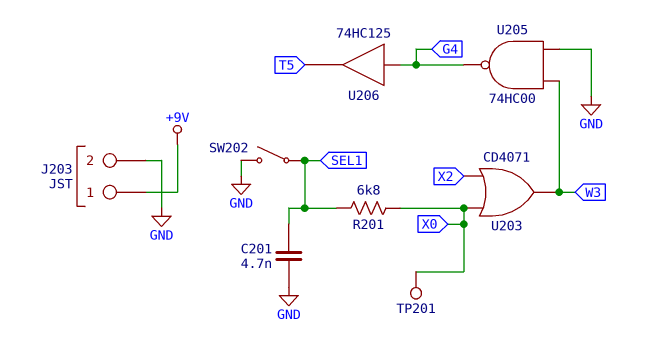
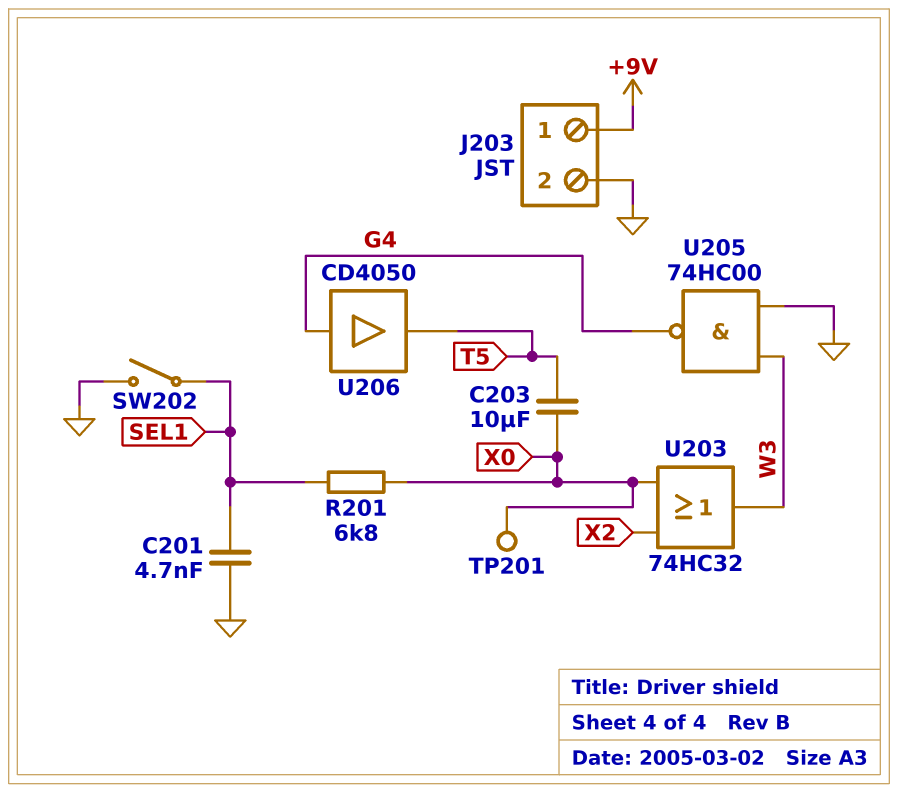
C203: none -> 10uF (T5, X0)
U203: OR CD4071 (in X0, in X2, out W3) -> OR 74HC32 (in X0, in X2, out W3)
U206: buffer 74HC125 (in G4, out T5) -> buffer CD4050 (in G4, out T5)

